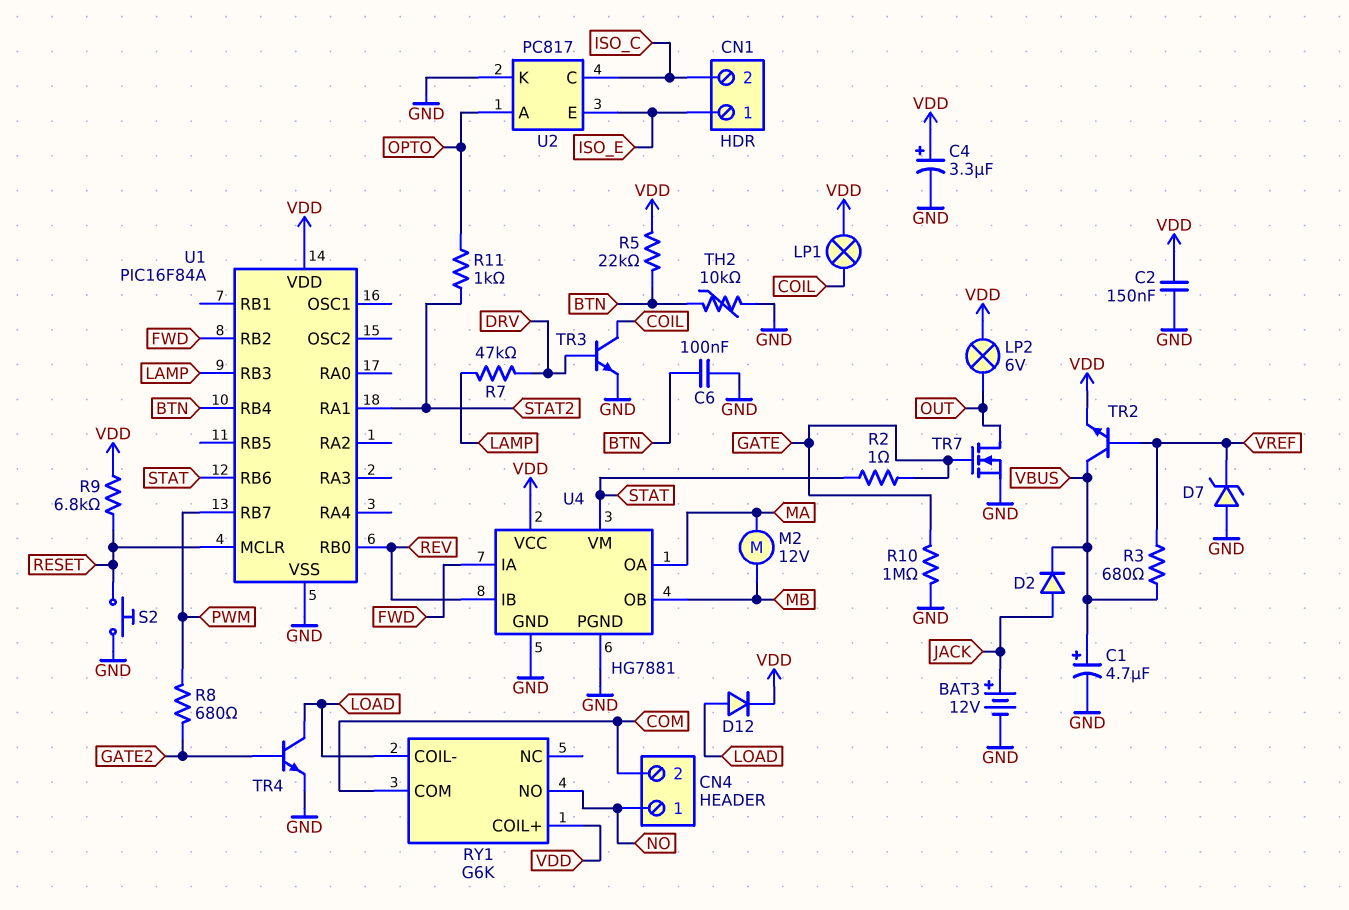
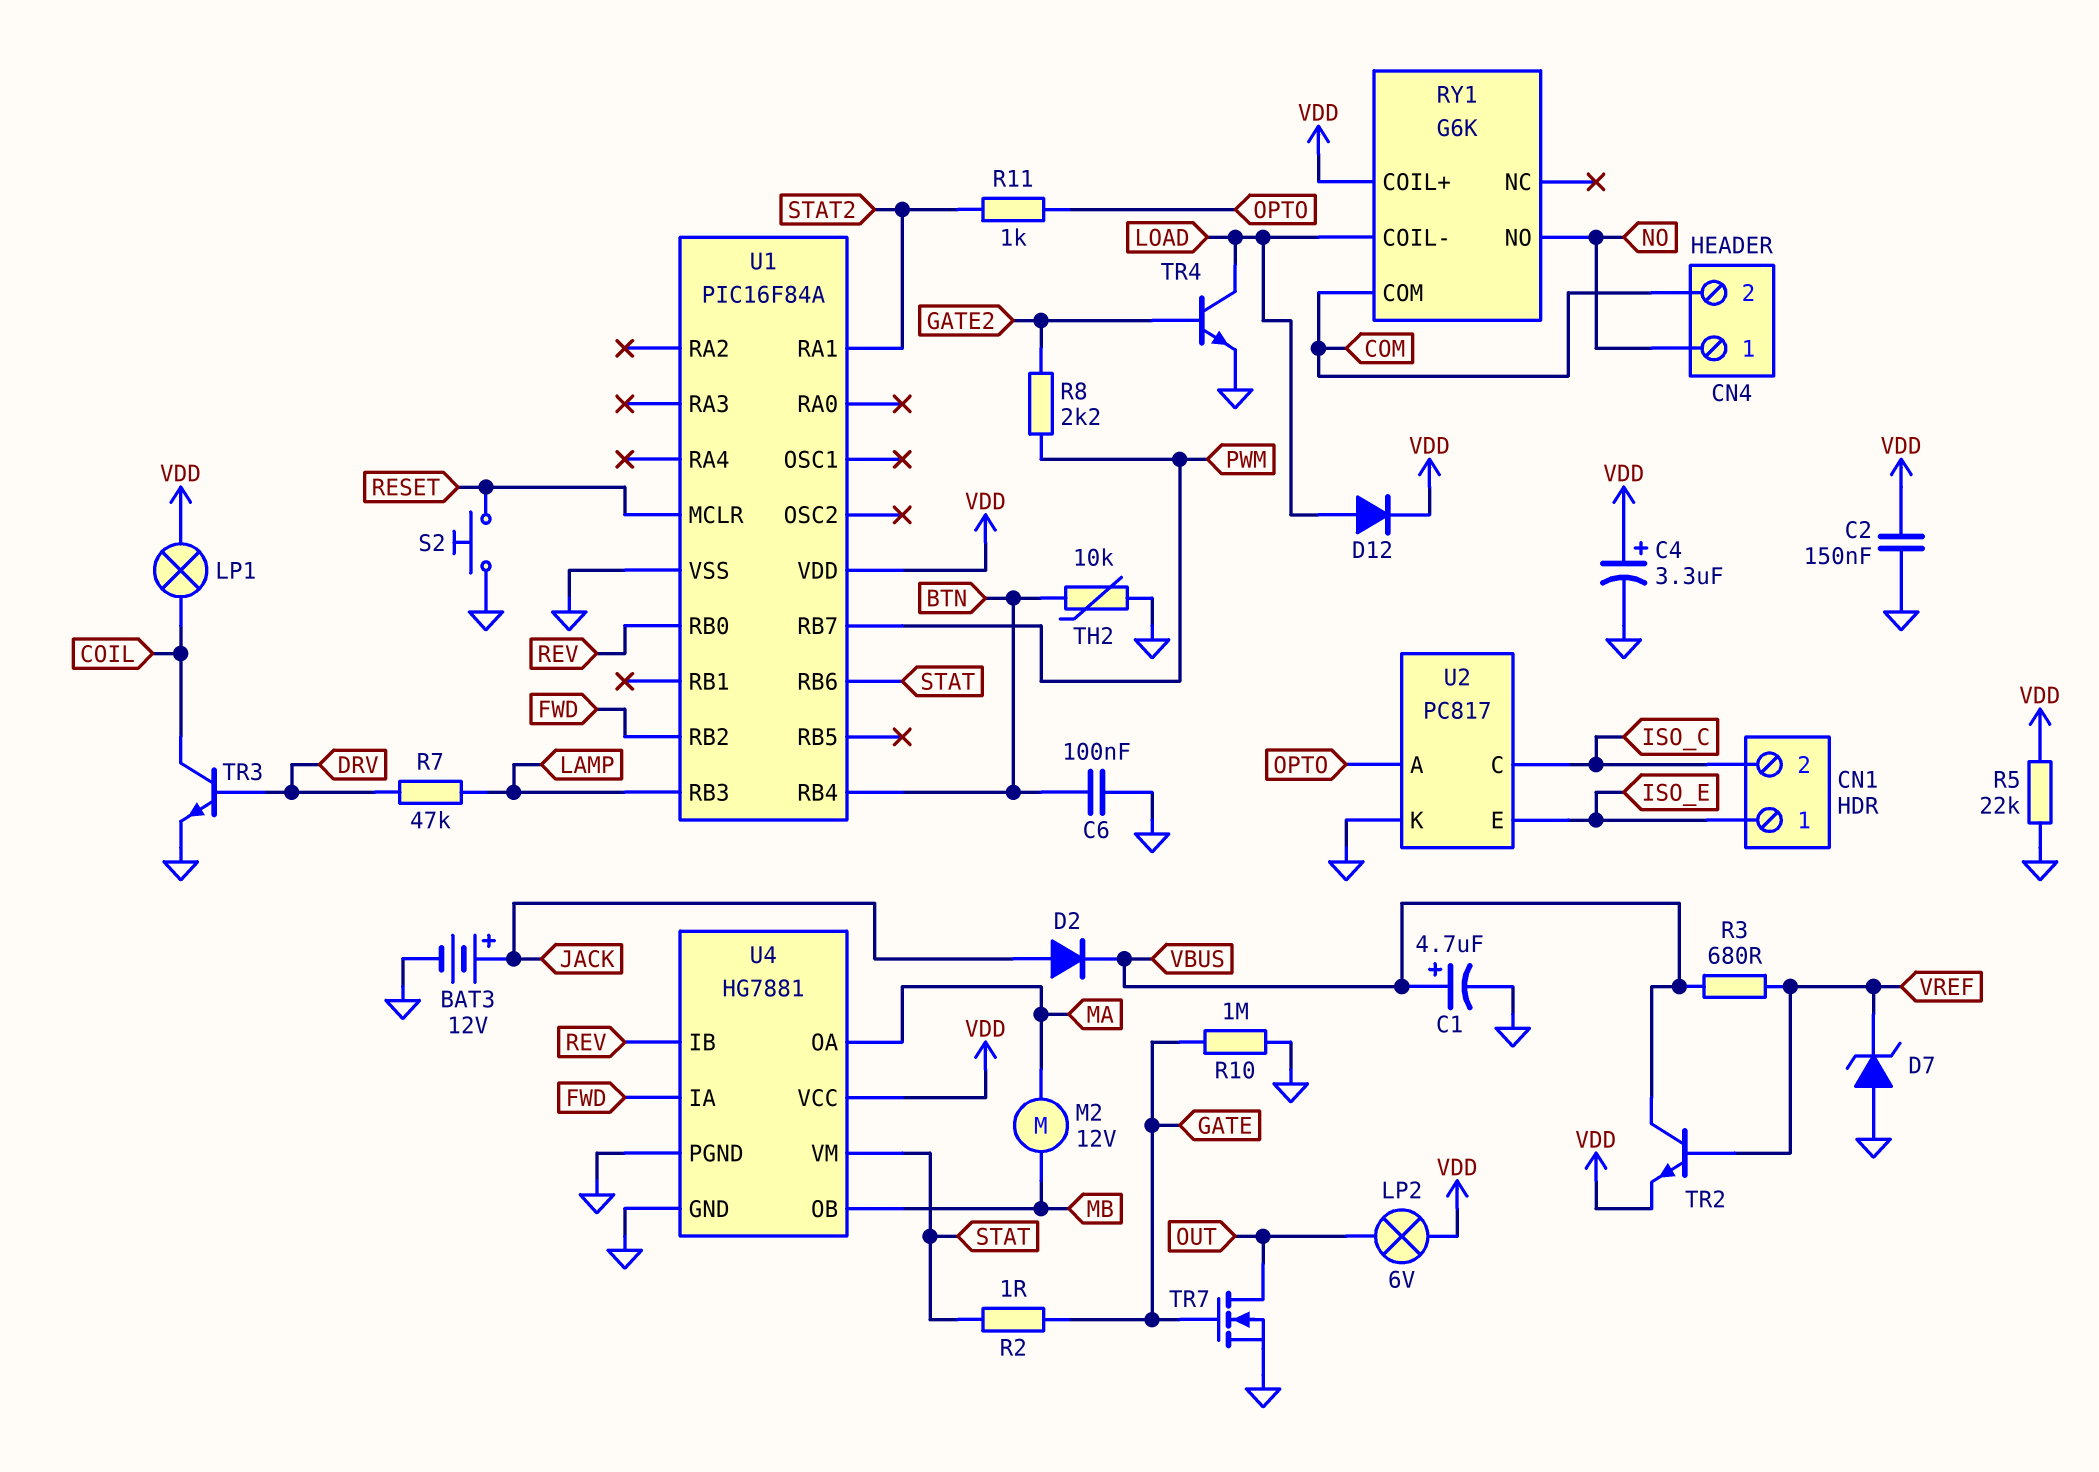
R5: 22k (BTN, VDD) -> 22k (GND, VDD)
R8: 680 (GATE2, PWM) -> 2.2k (GATE2, PWM)
R9: 6.8k (RESET, VDD) -> none

